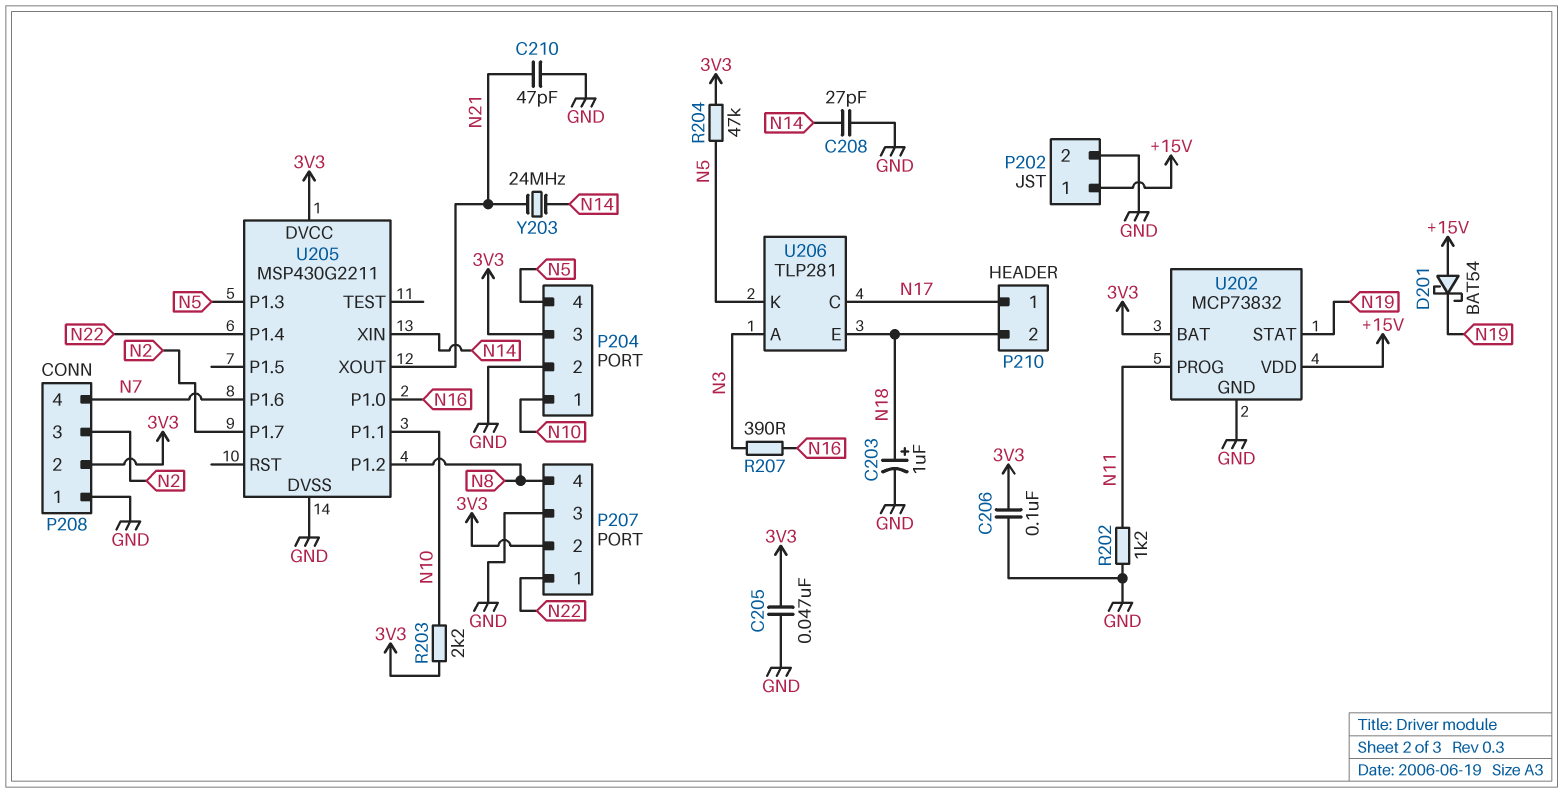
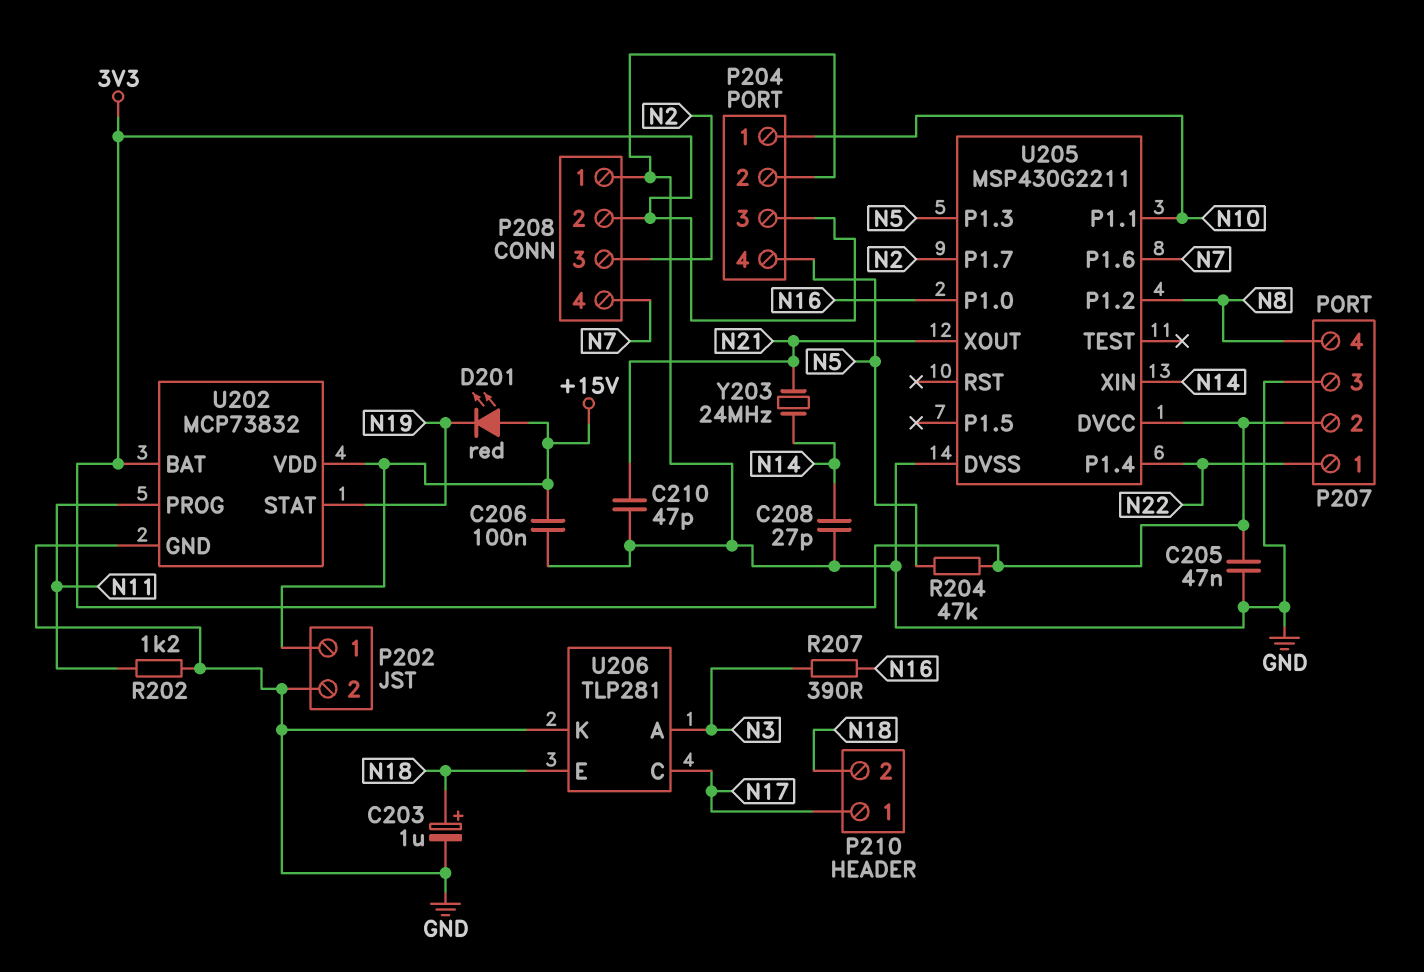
C206: 100nF (3V3, GND) -> 100nF (+15V, GND)
D201: schottky BAT54 (A +15V, K N19) -> LED red (A +15V, K N19)
R203: 2.2k (3V3, N10) -> none
U206 pin K: N5 -> GND

